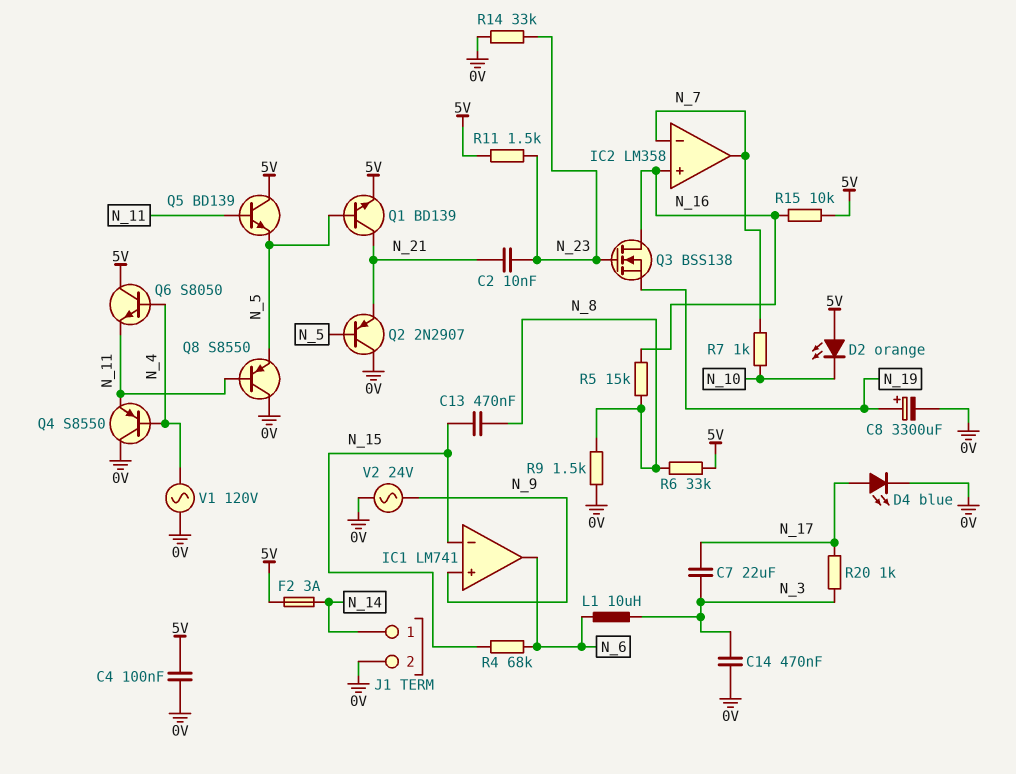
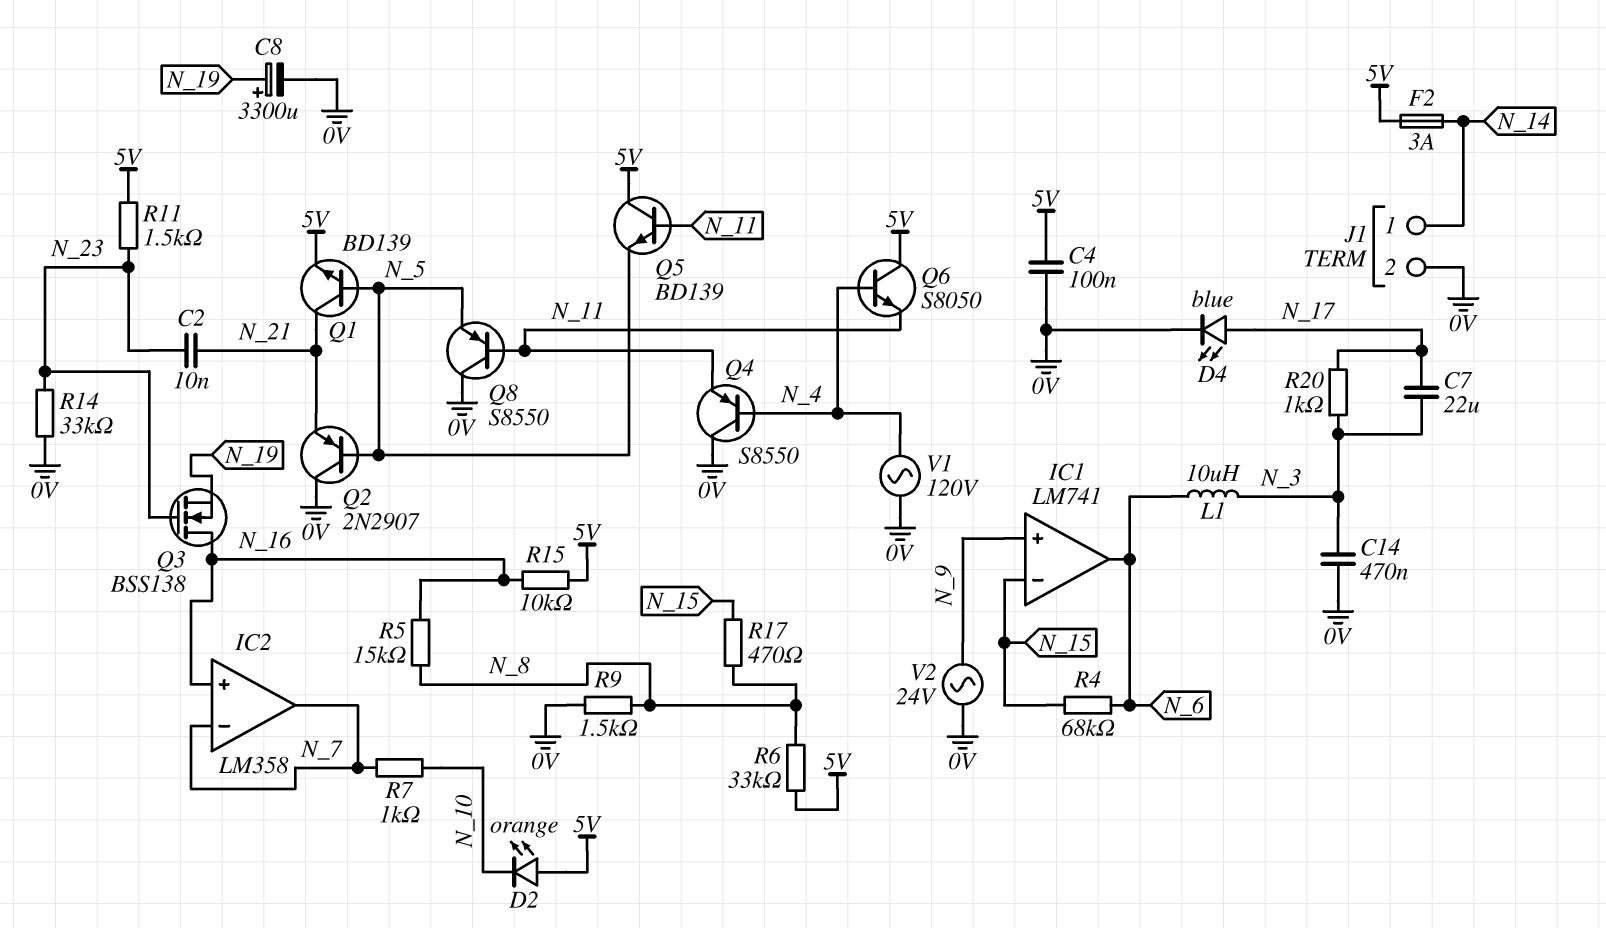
C13: 470nF (N_8, N_15) -> none
R17: none -> 470 (N_8, N_15)

